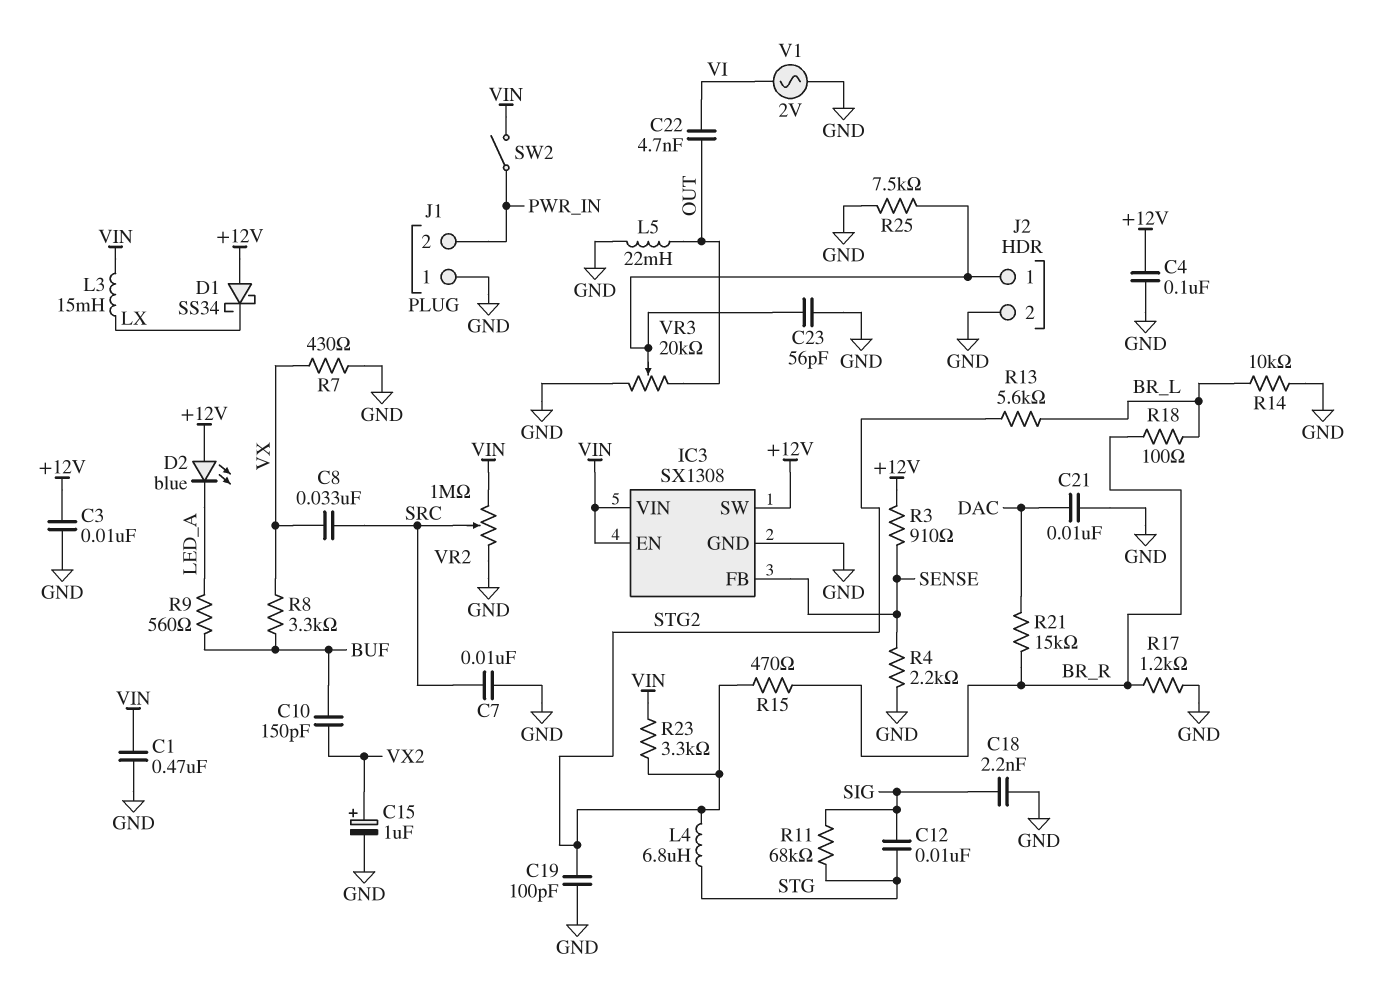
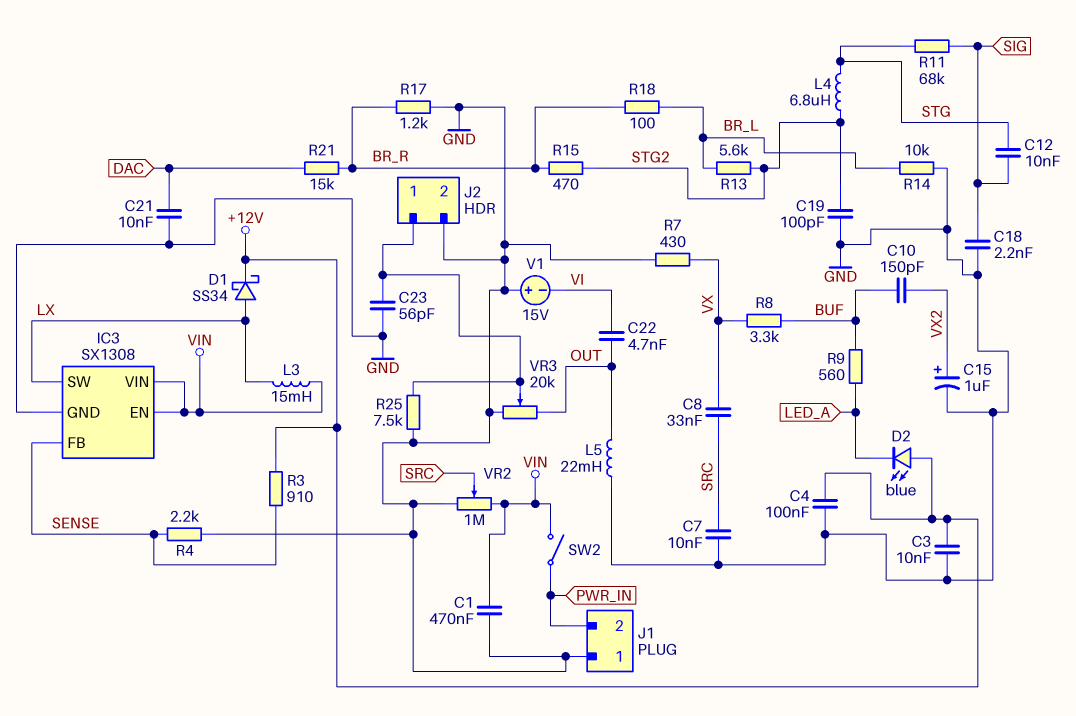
D1: schottky SS34 (A +12V, K LX) -> schottky SS34 (A LX, K +12V)
IC3 pin SW: +12V -> LX
R23: 3.3k (STG2, VIN) -> none
V1: AC 2V (GND, VI) -> 15V (plus GND, minus VI)

